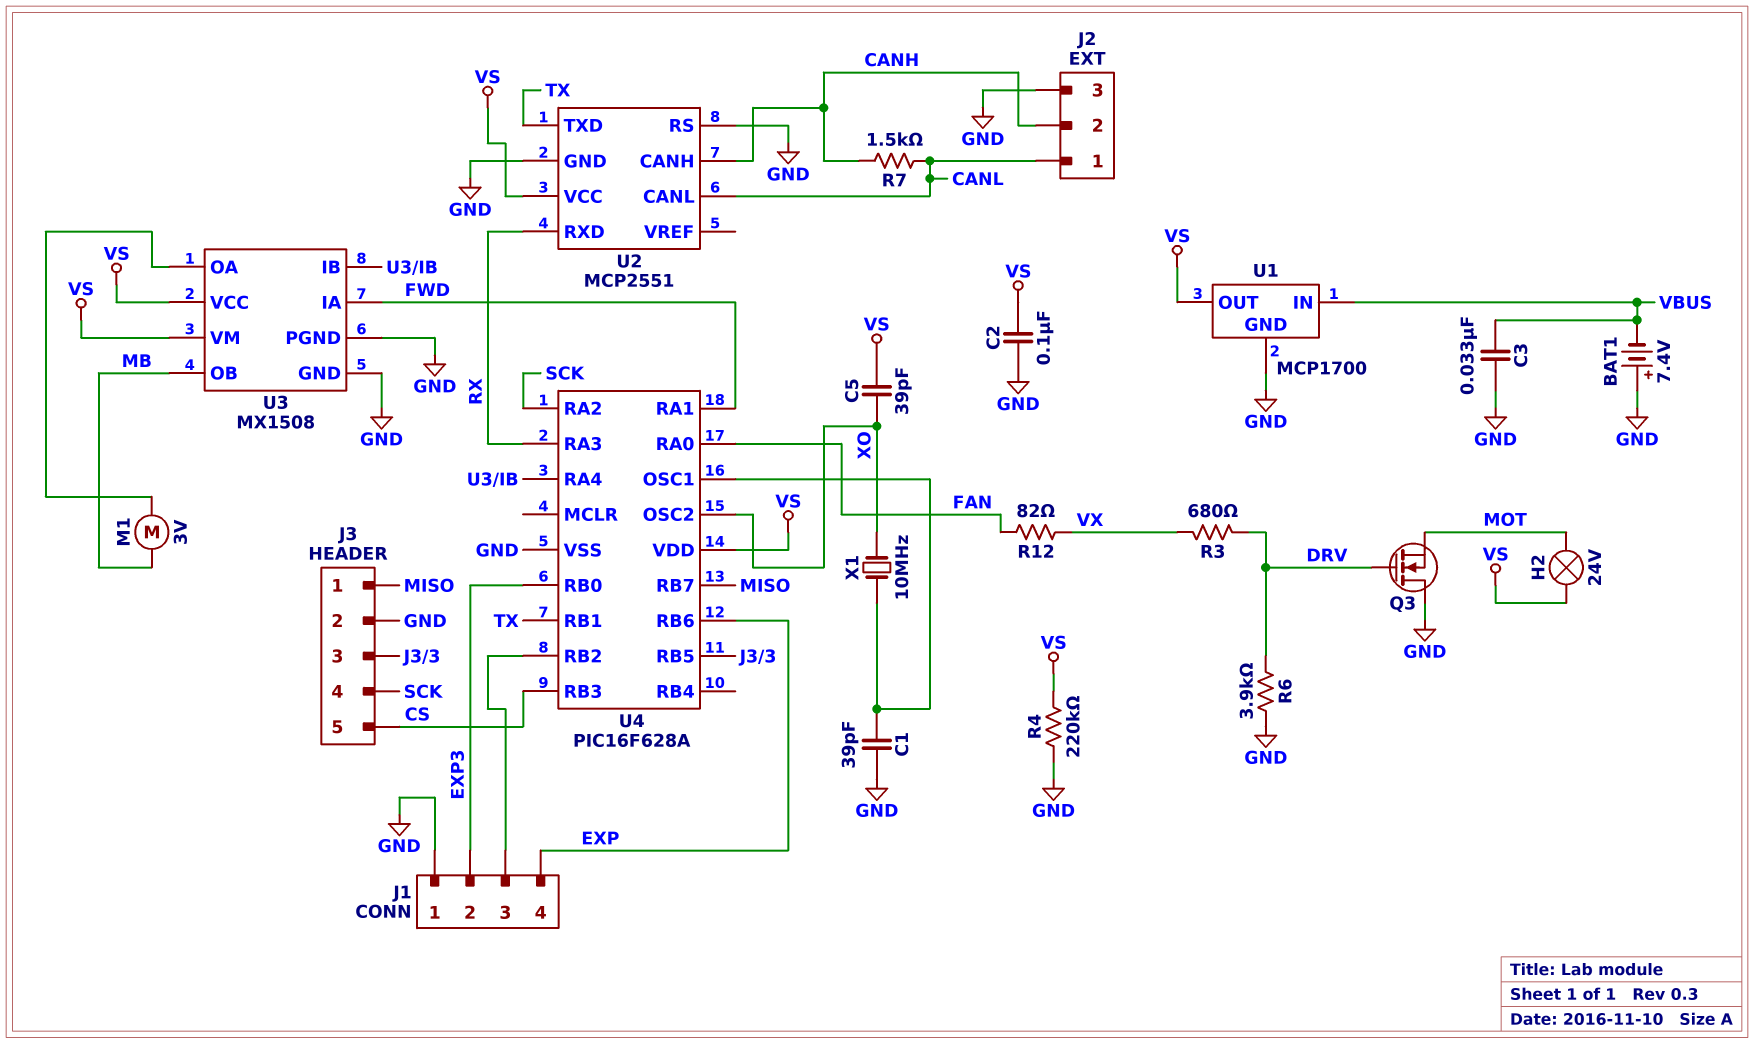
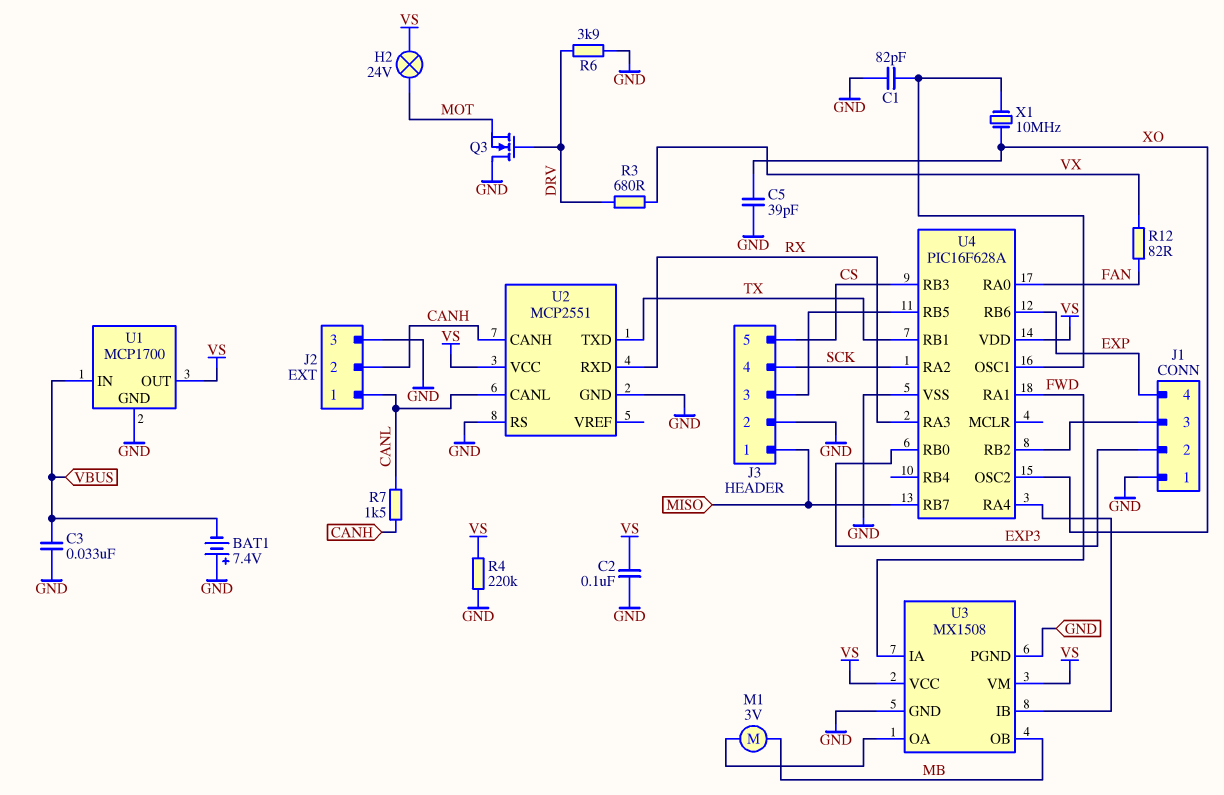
C1: 39pF (GND, U4/OSC1) -> 82pF (GND, U4/OSC1)
C5: 39pF (VS, XO) -> 39pF (GND, XO)

